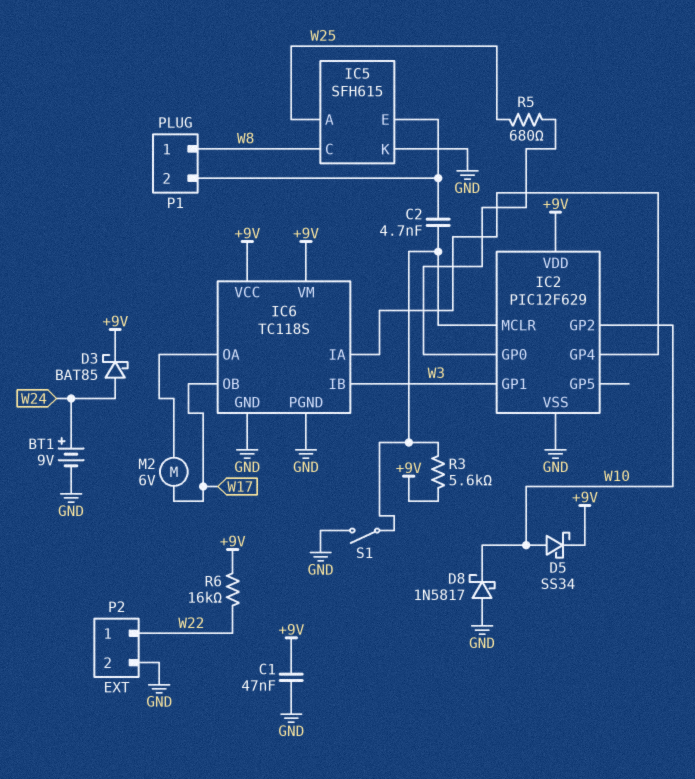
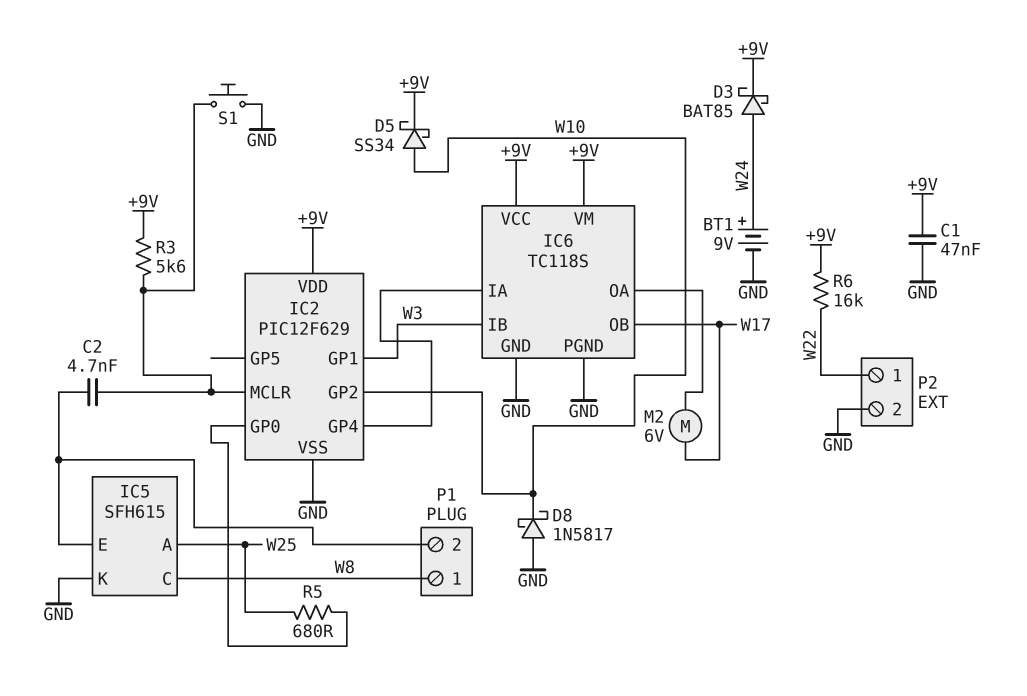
S1: switch (GND, IC2/MCLR) -> button (GND, IC2/MCLR)

